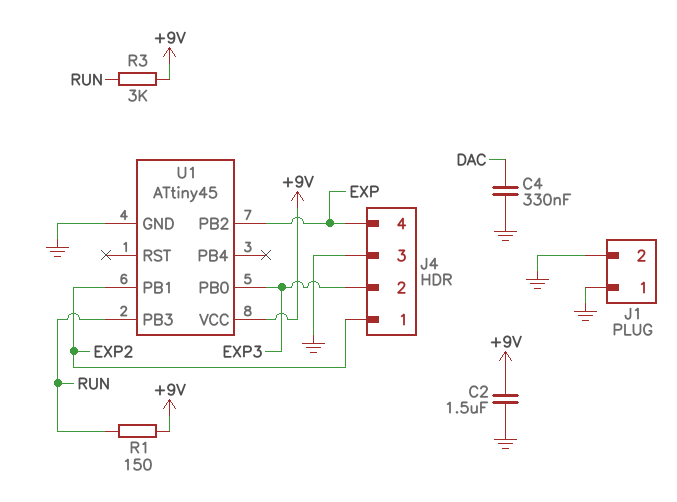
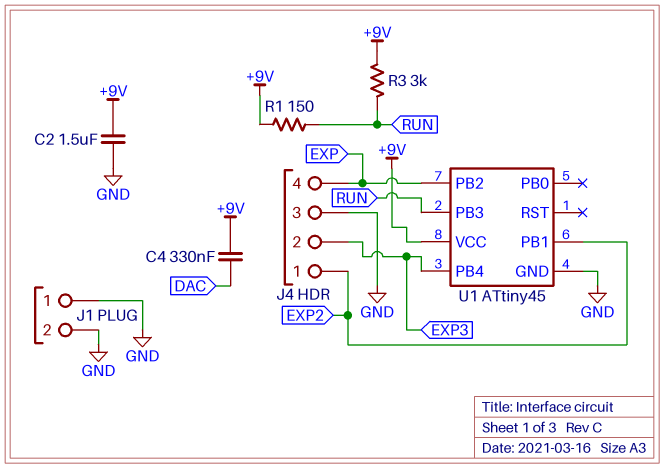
C4: 330nF (DAC, GND) -> 330nF (+9V, DAC)
U1 pin PB0: EXP3 -> none
U1 pin PB4: none -> EXP3

